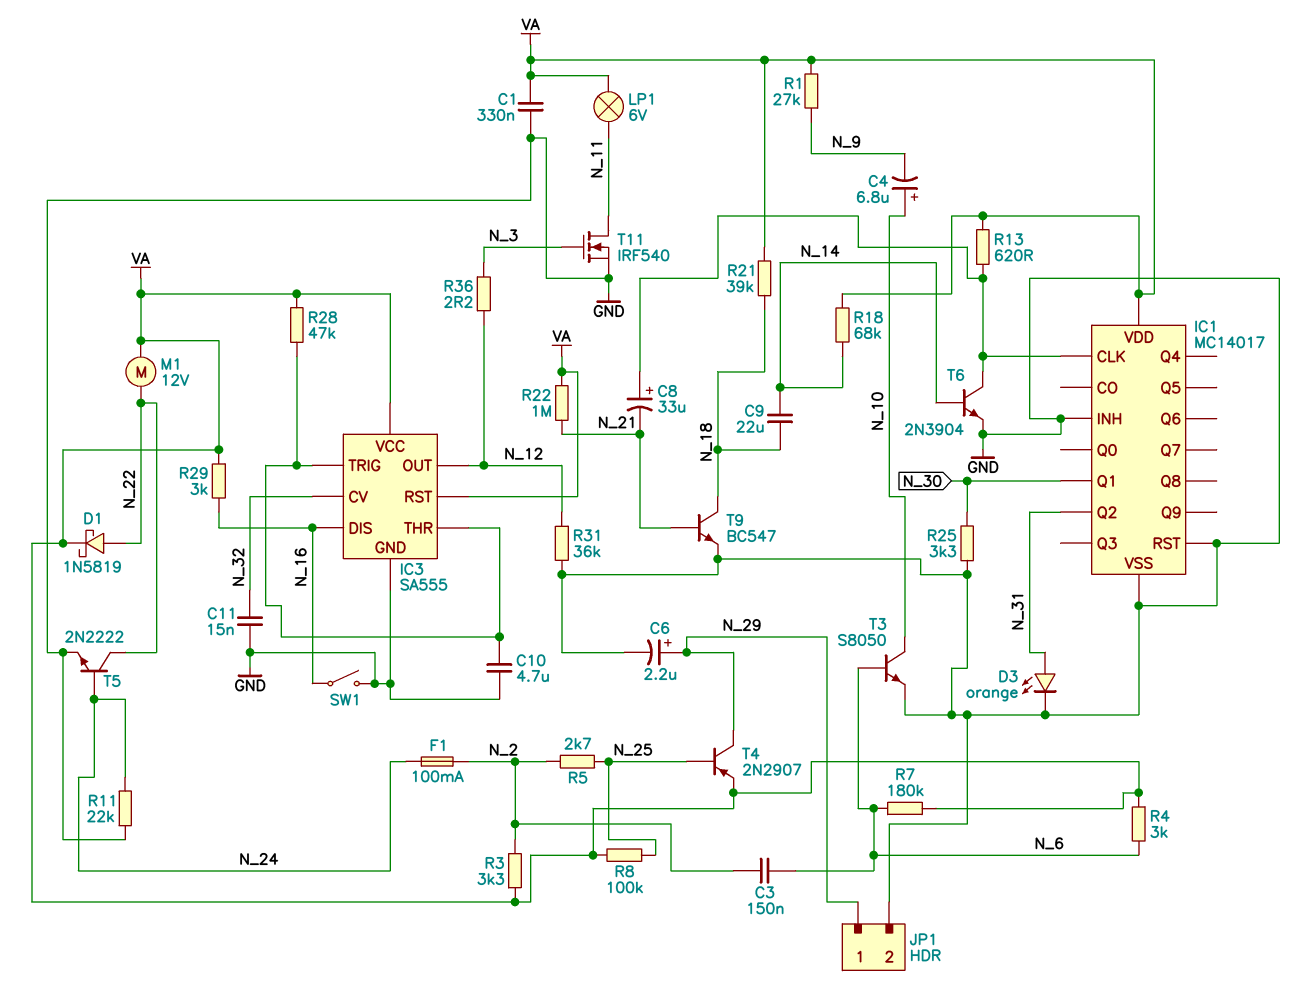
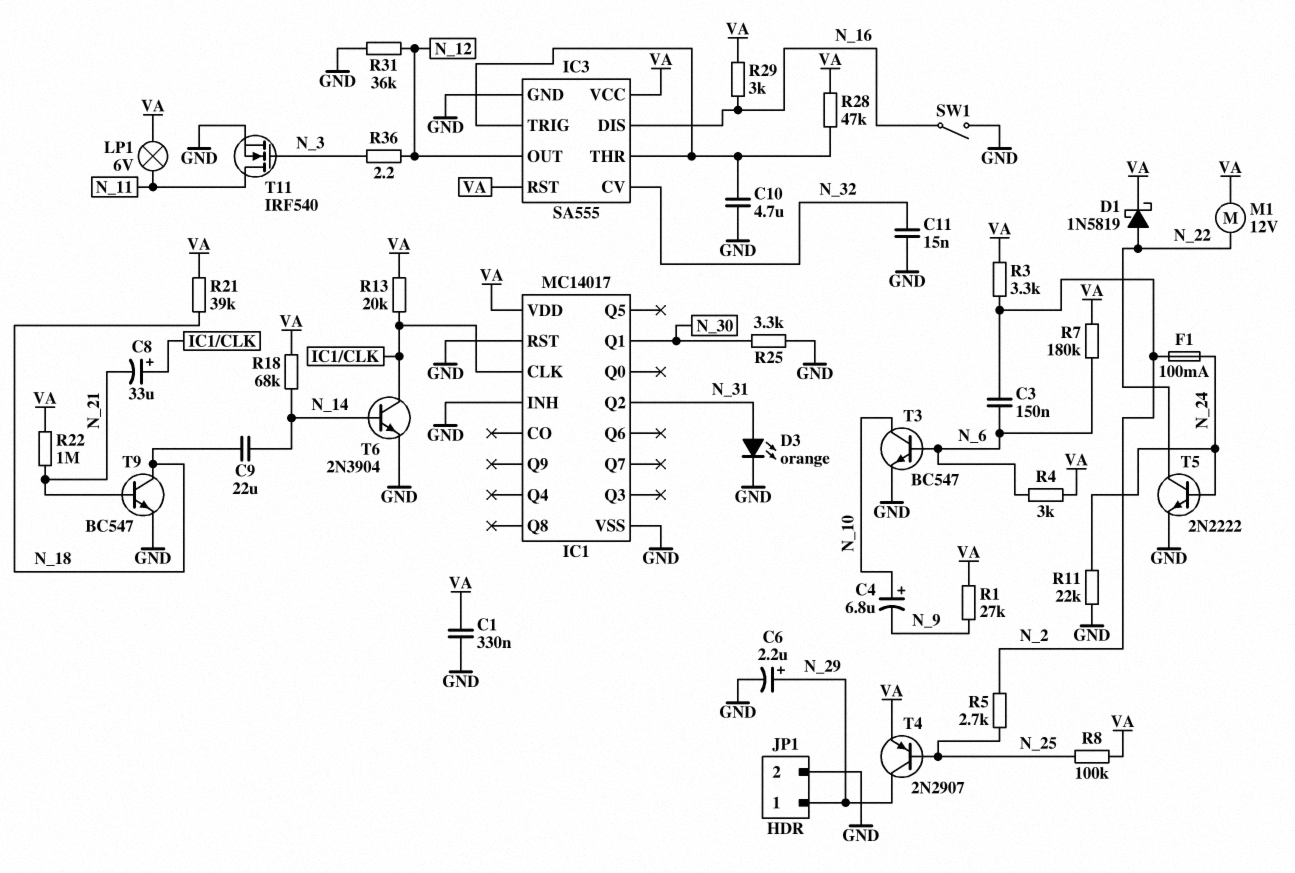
R13: 620 (IC1/CLK, VA) -> 20k (IC1/CLK, VA)
T3: NPN S8050 (B N_6, C N_10, E GND) -> NPN BC547 (B N_6, C N_10, E GND)

